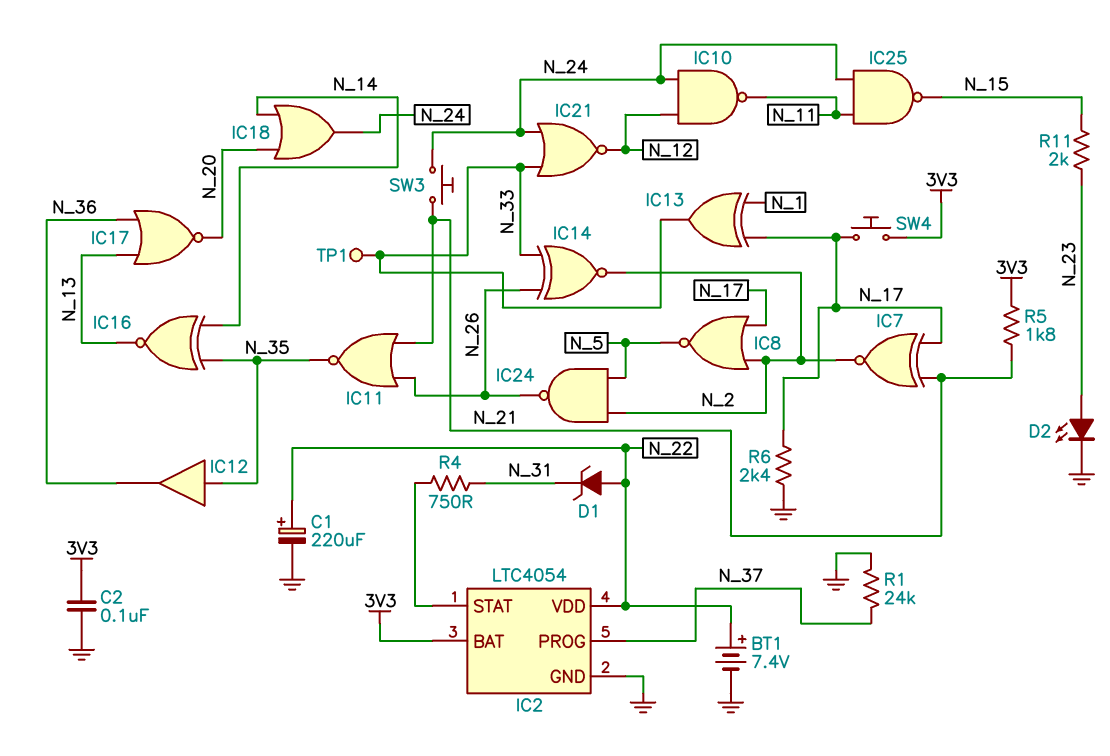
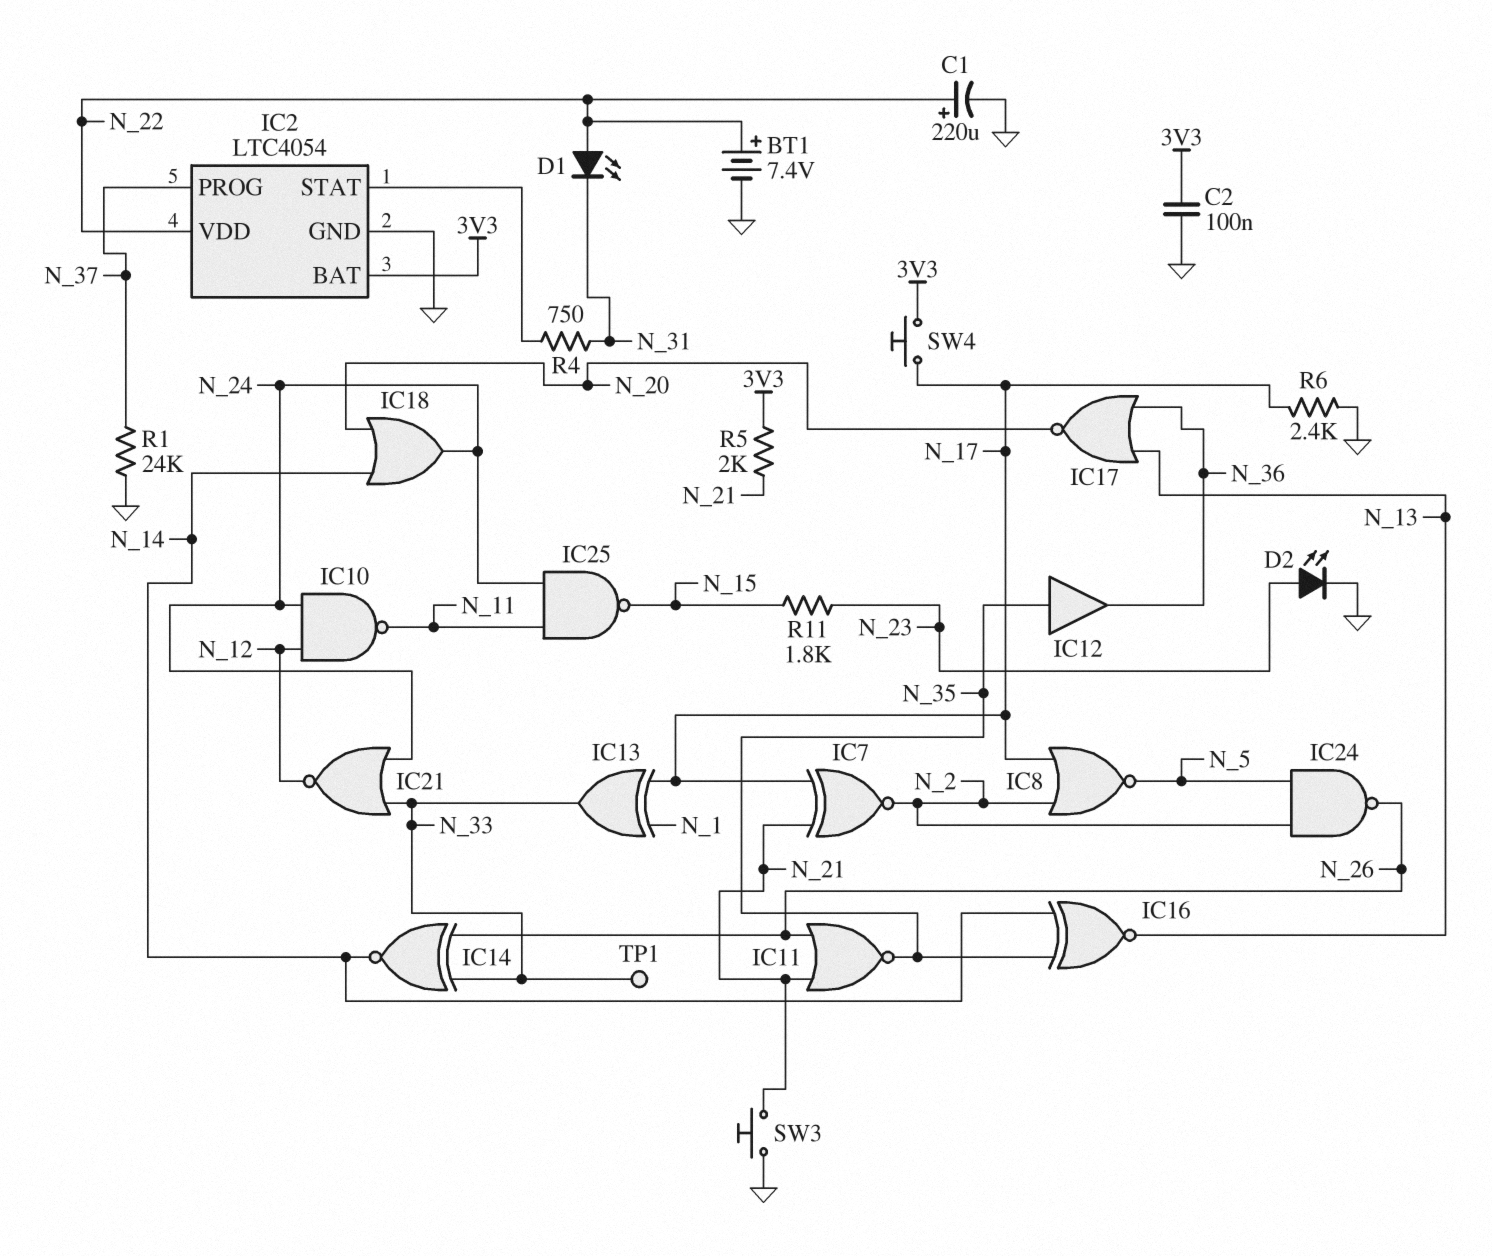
D1: zener (A N_22, K N_31) -> LED (A N_22, K N_31)
IC14: XNOR (in N_26, in N_33, out N_2) -> XNOR (in N_26, in N_33, out N_14)
R5: 1.8k (3V3, N_21) -> 2k (3V3, N_21)
R11: 2k (N_15, N_23) -> 1.8k (N_15, N_23)
SW3: button (N_21, N_24) -> button (GND, N_21)

